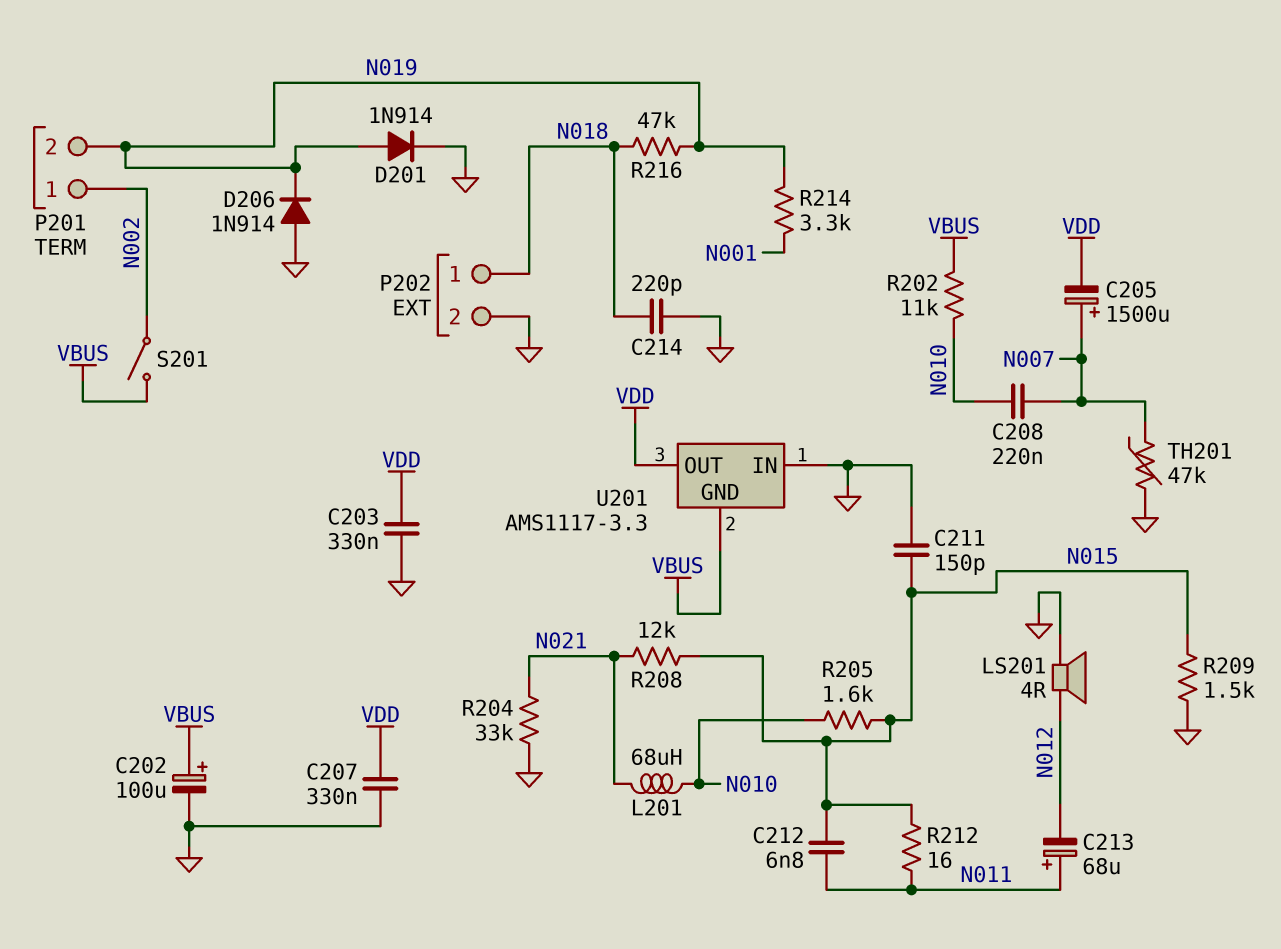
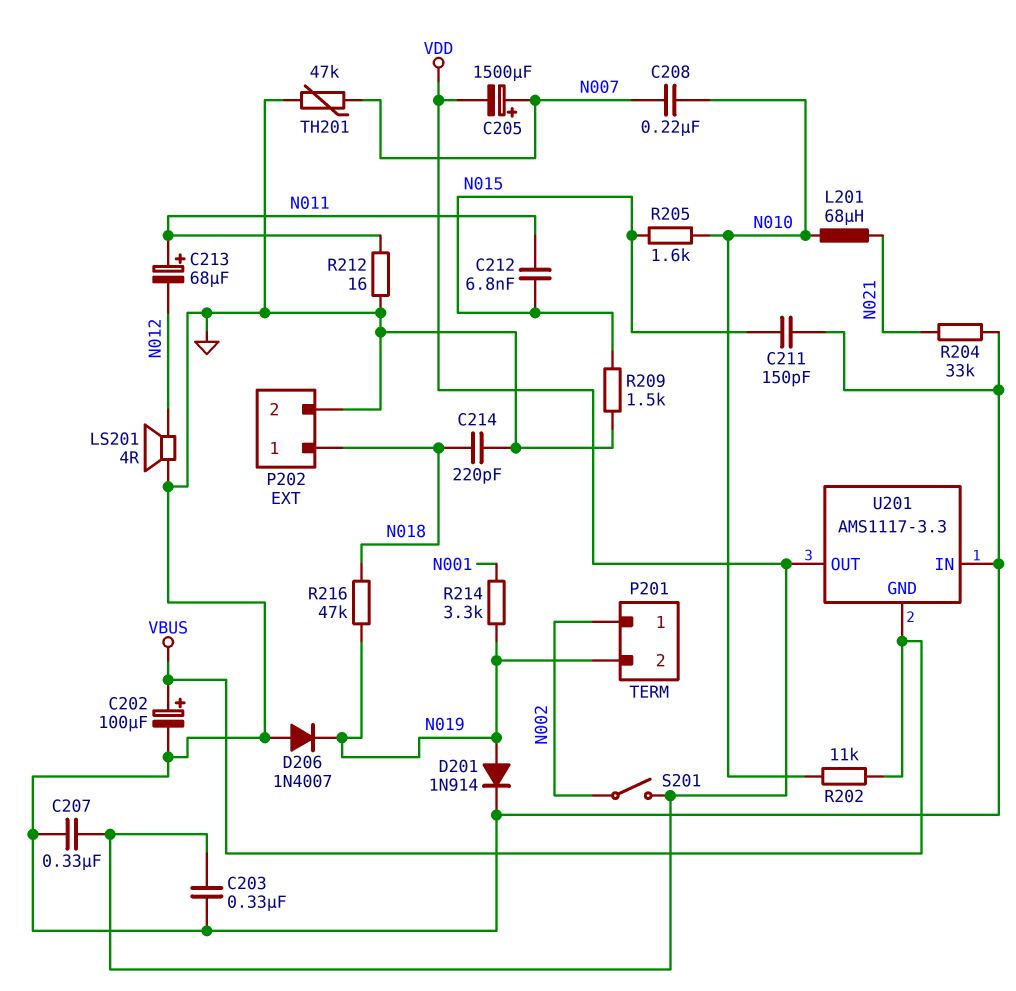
D206: diode 1N914 (A GND, K N019) -> diode 1N4007 (A GND, K N019)
R208: 12k (N015, N021) -> none
R212: 16 (N011, N015) -> 16 (GND, N011)
S201: switch (N002, VBUS) -> switch (N002, VDD)

